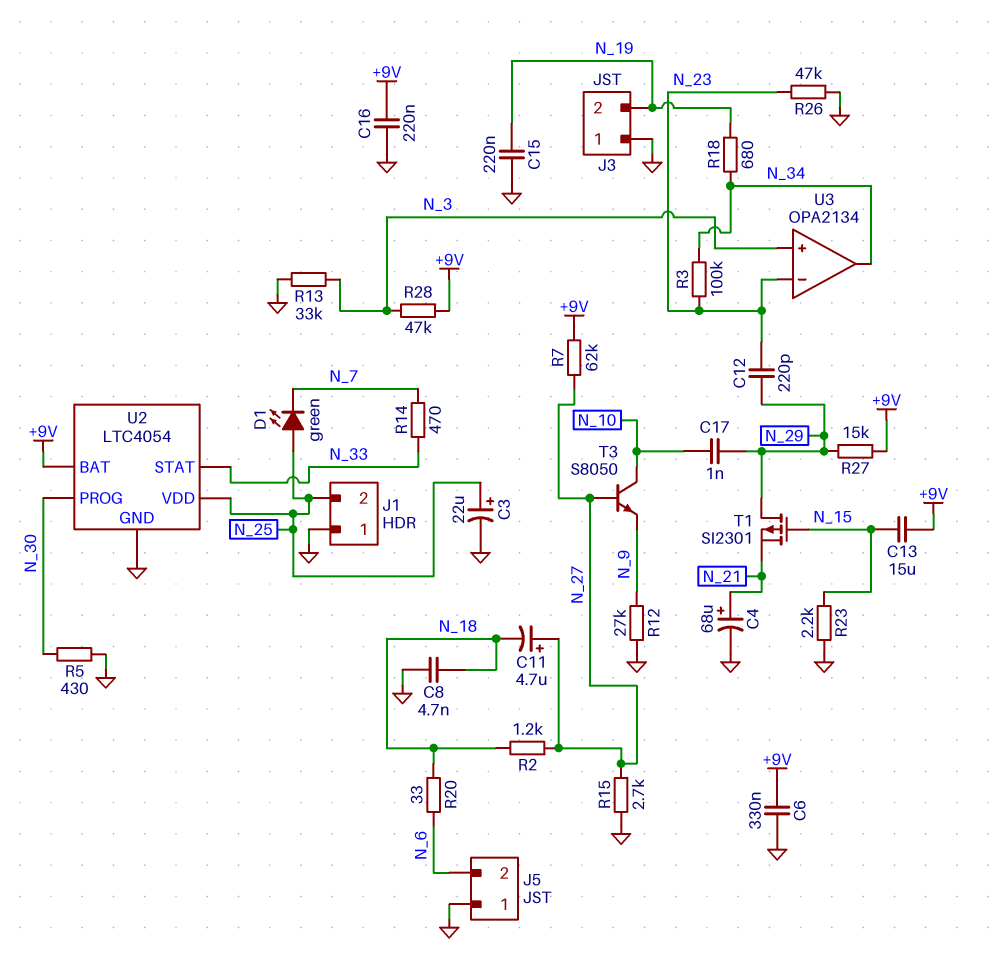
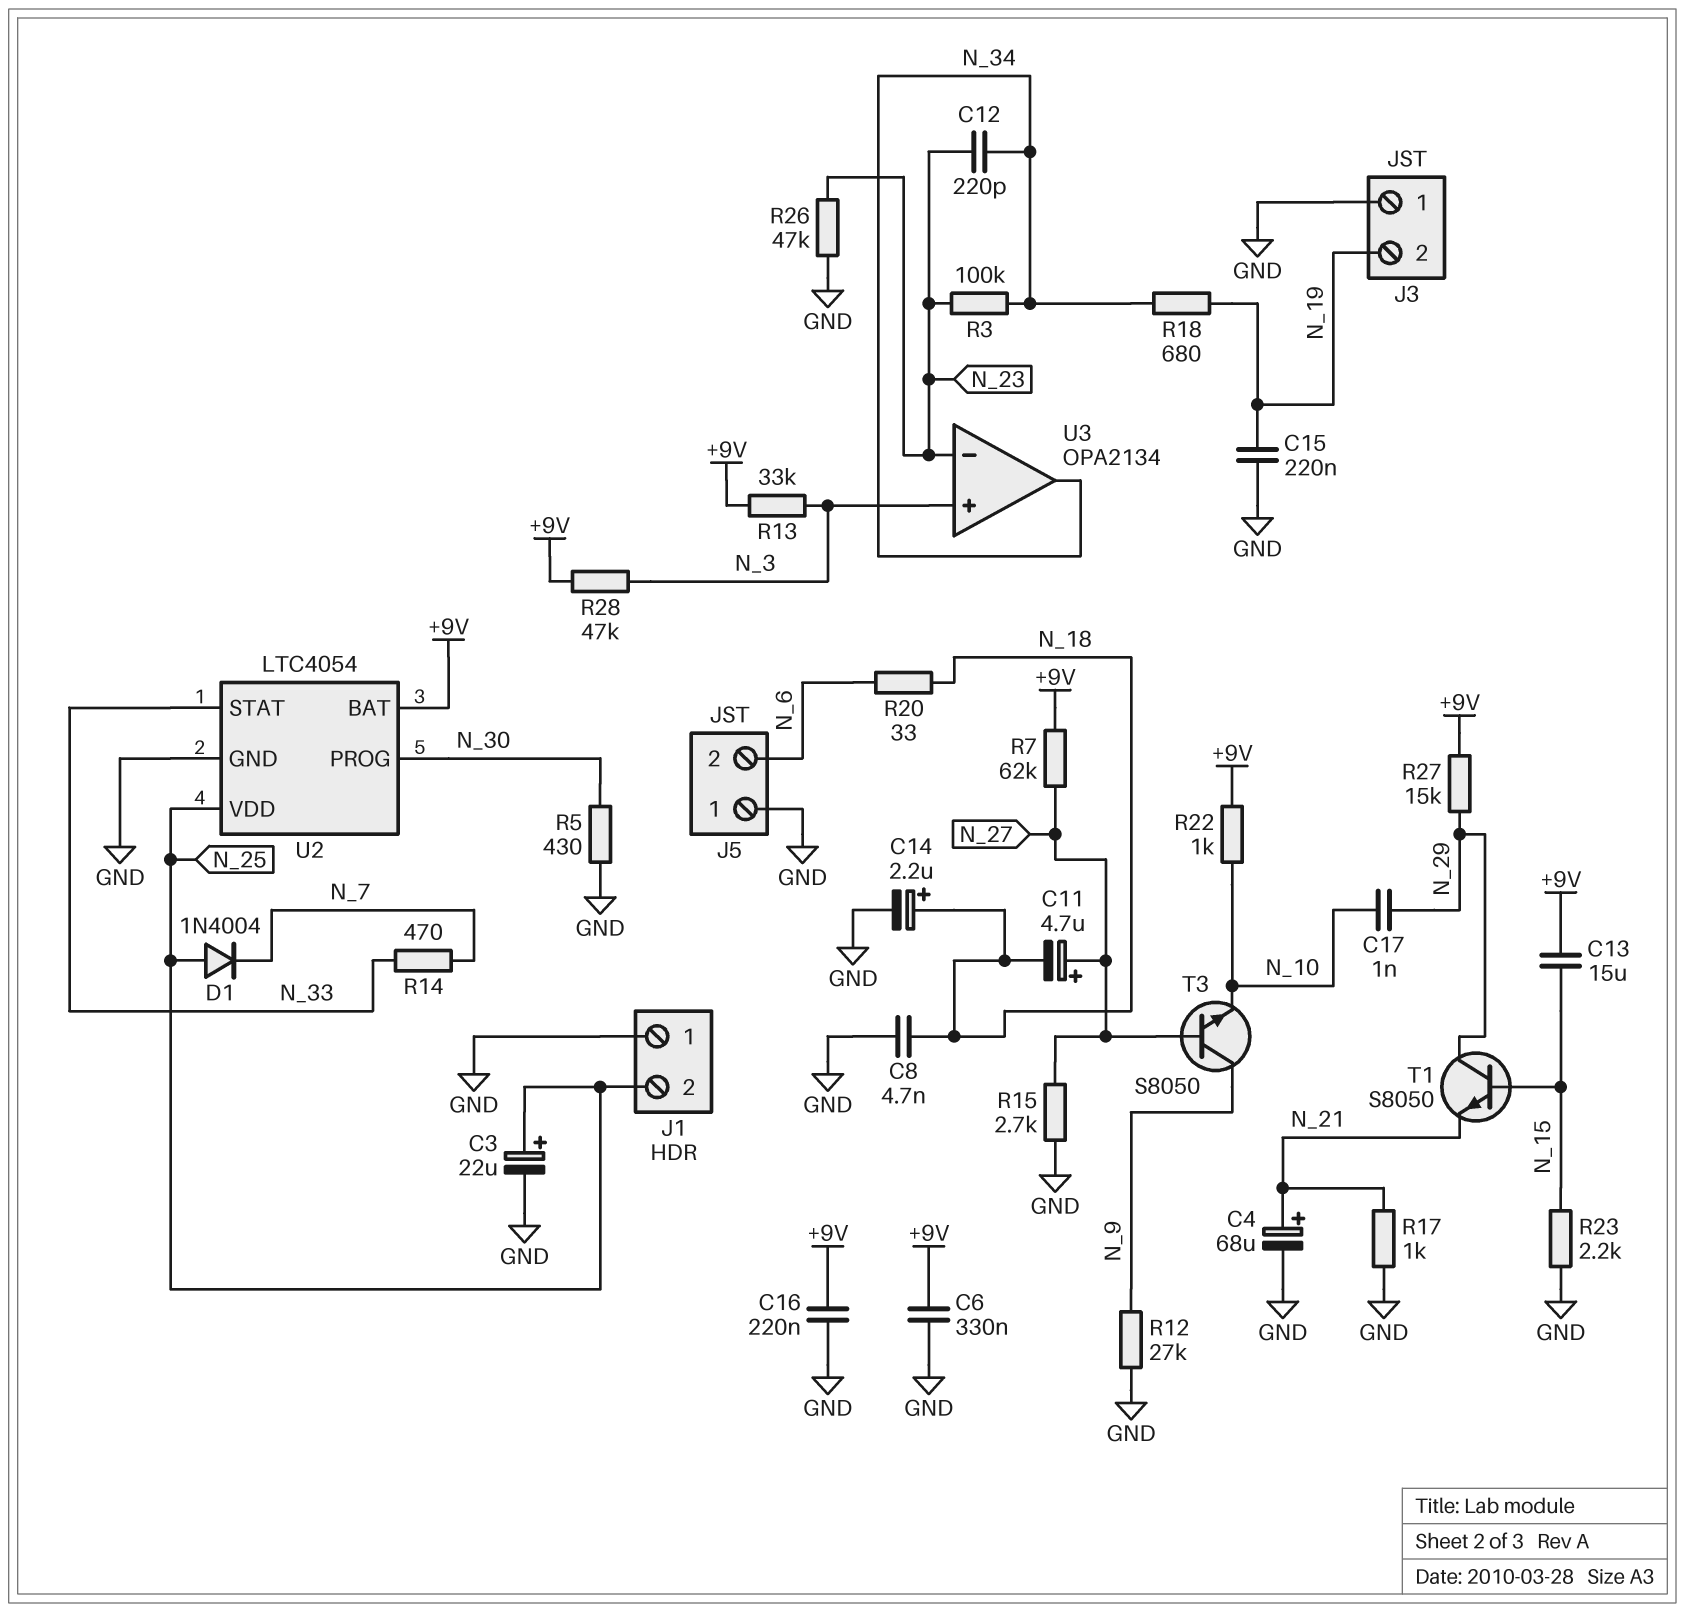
C12: 220pF (N_23, N_29) -> 220pF (N_23, N_34)
C14: none -> 2.2uF (plus N_18, minus GND)
D1: LED green (A N_25, K N_7) -> diode 1N4004 (A N_25, K N_7)
R2: 1.2k (N_18, N_27) -> none
R13: 33k (GND, N_3) -> 33k (+9V, N_3)
R17: none -> 1k (GND, N_21)
R22: none -> 1k (+9V, N_10)
T1: PMOS SI2301 (G N_15, D N_29, S N_21) -> NPN S8050 (B N_15, C N_29, E N_21)
T3: NPN S8050 (B N_27, C N_10, E N_9) -> NPN S8050 (B N_27, C N_9, E N_10)

